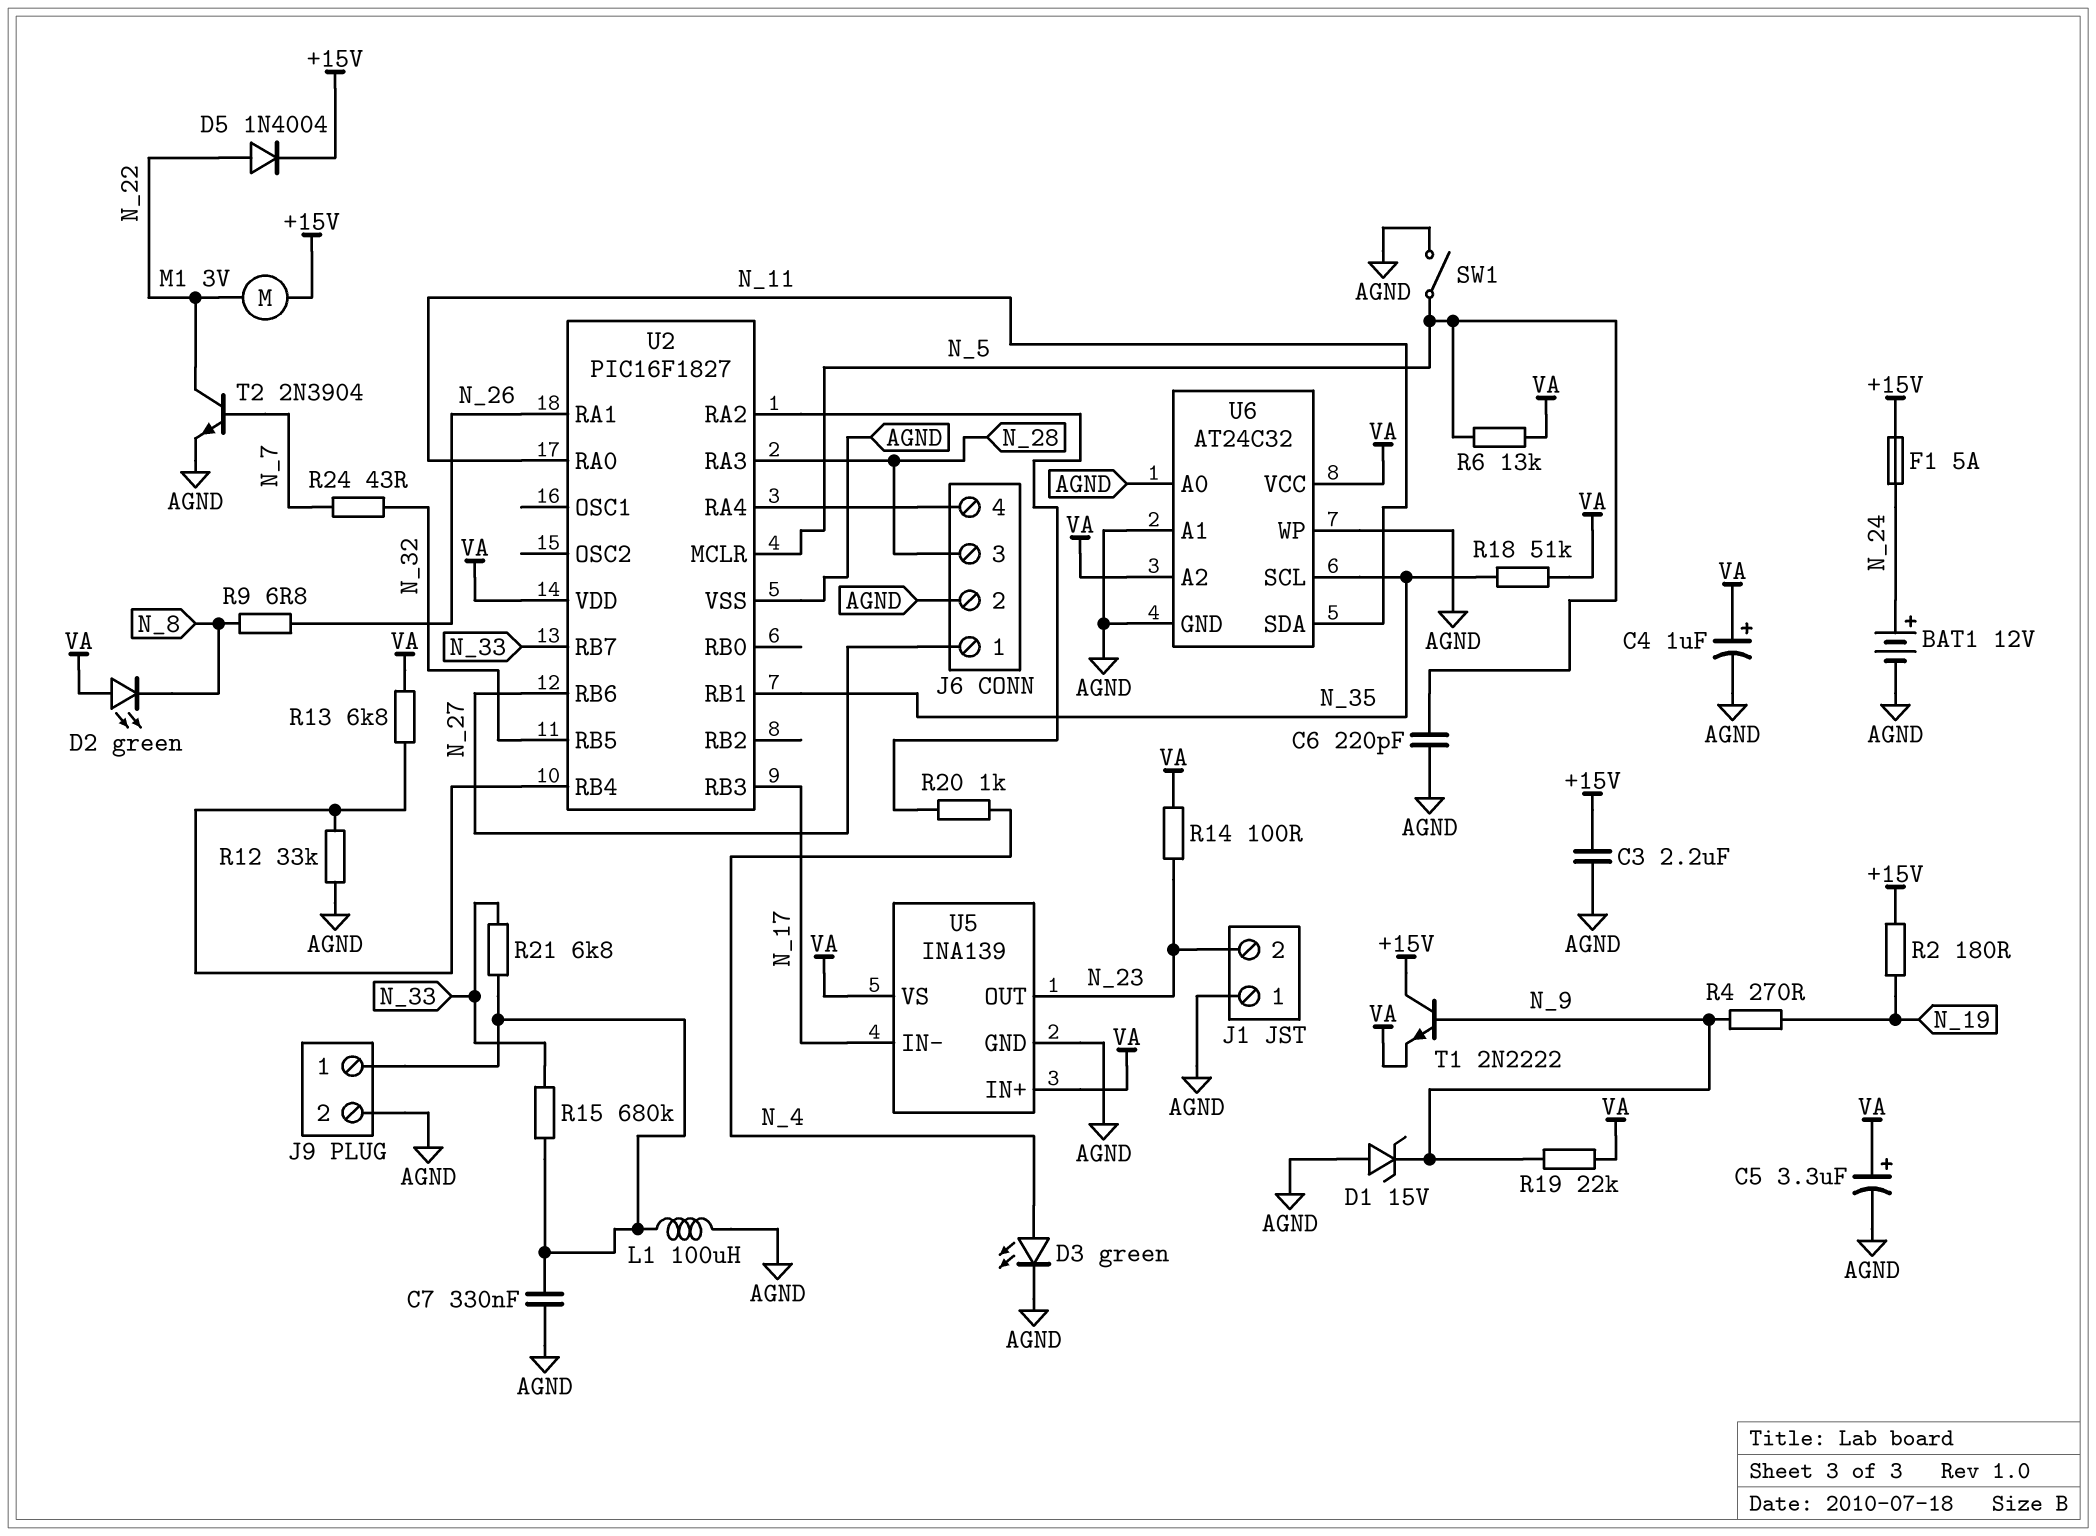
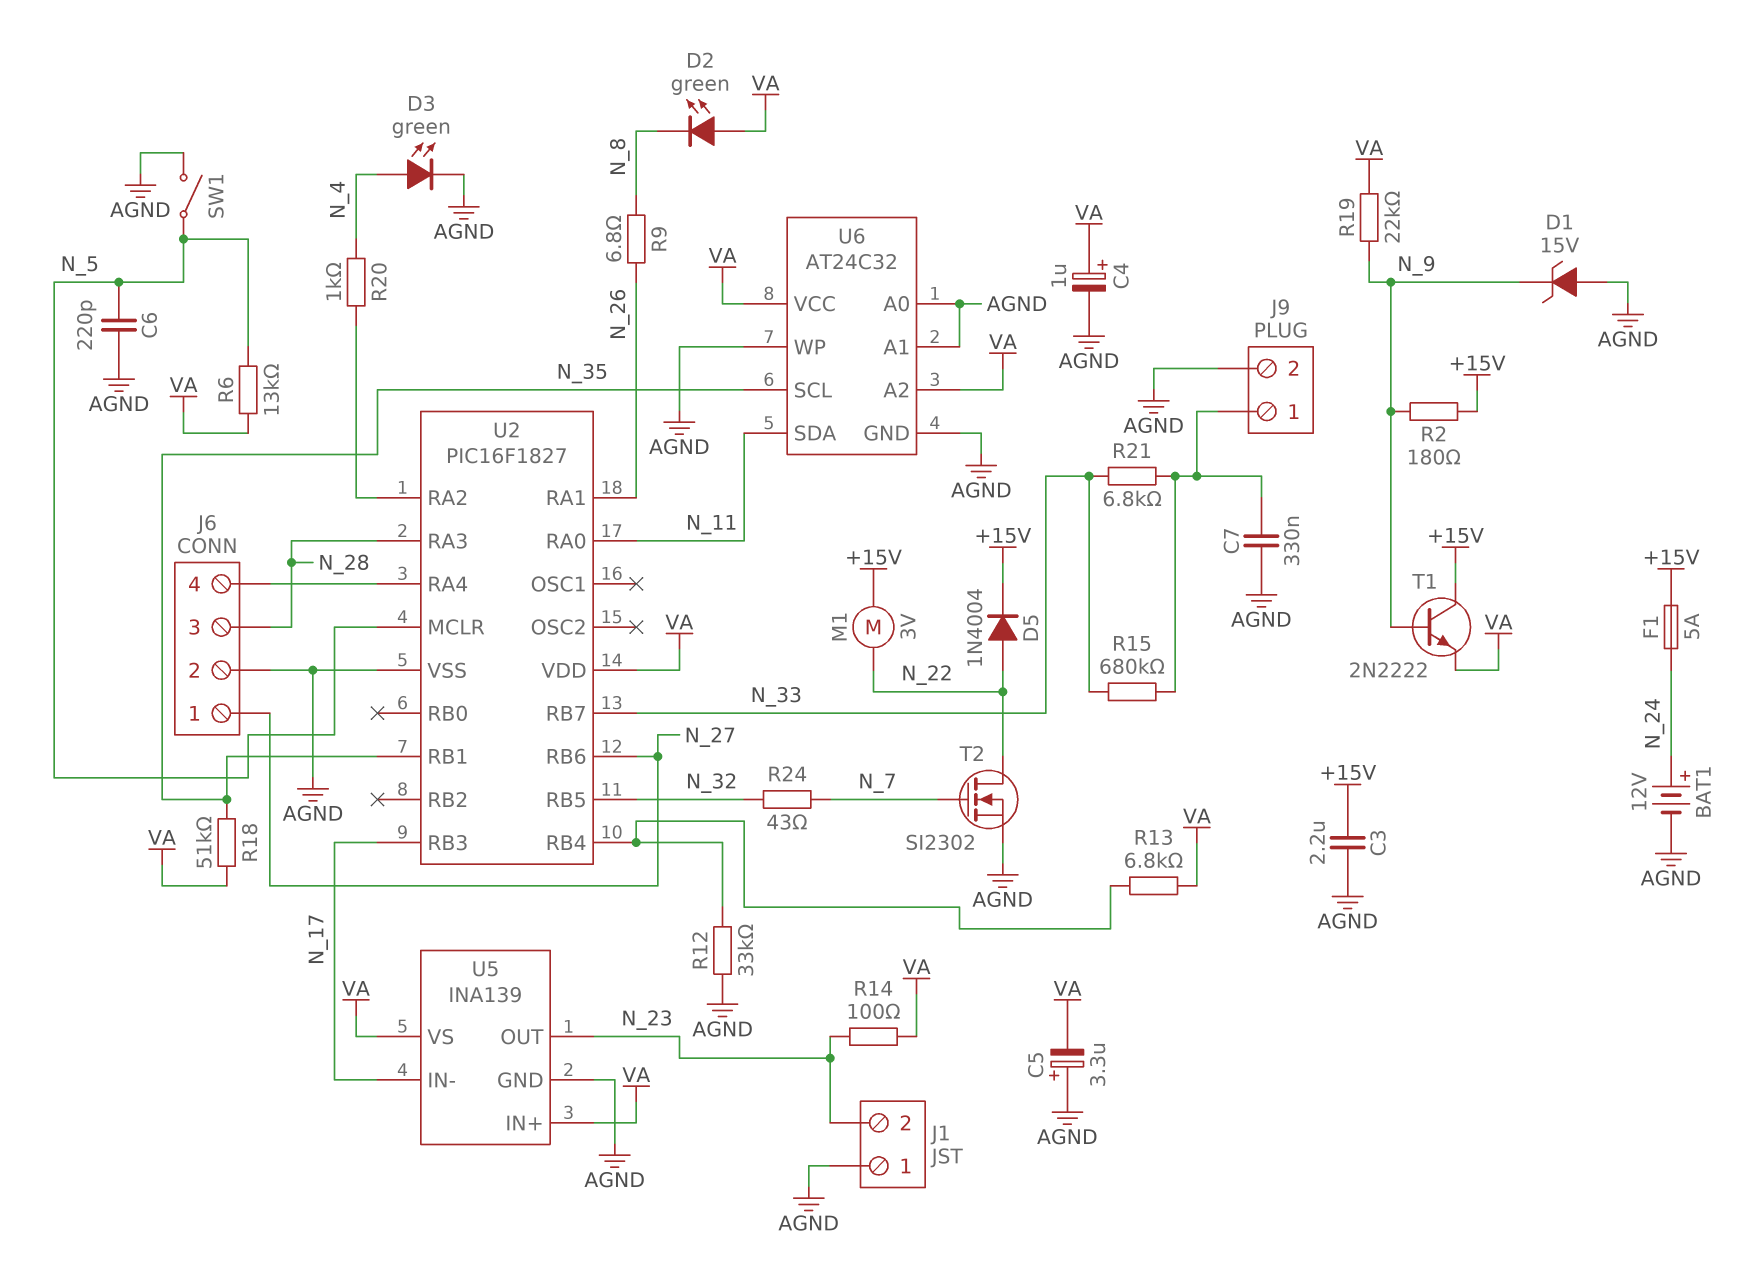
C5: 3.3uF (plus VA, minus AGND) -> 3.3uF (plus AGND, minus VA)
L1: 100uH (AGND, J9/1) -> none
R2: 180 (+15V, N_19) -> 180 (+15V, N_9)
R4: 270 (N_9, N_19) -> none
T2: NPN 2N3904 (B N_7, C N_22, E AGND) -> NMOS SI2302 (G N_7, D N_22, S AGND)

